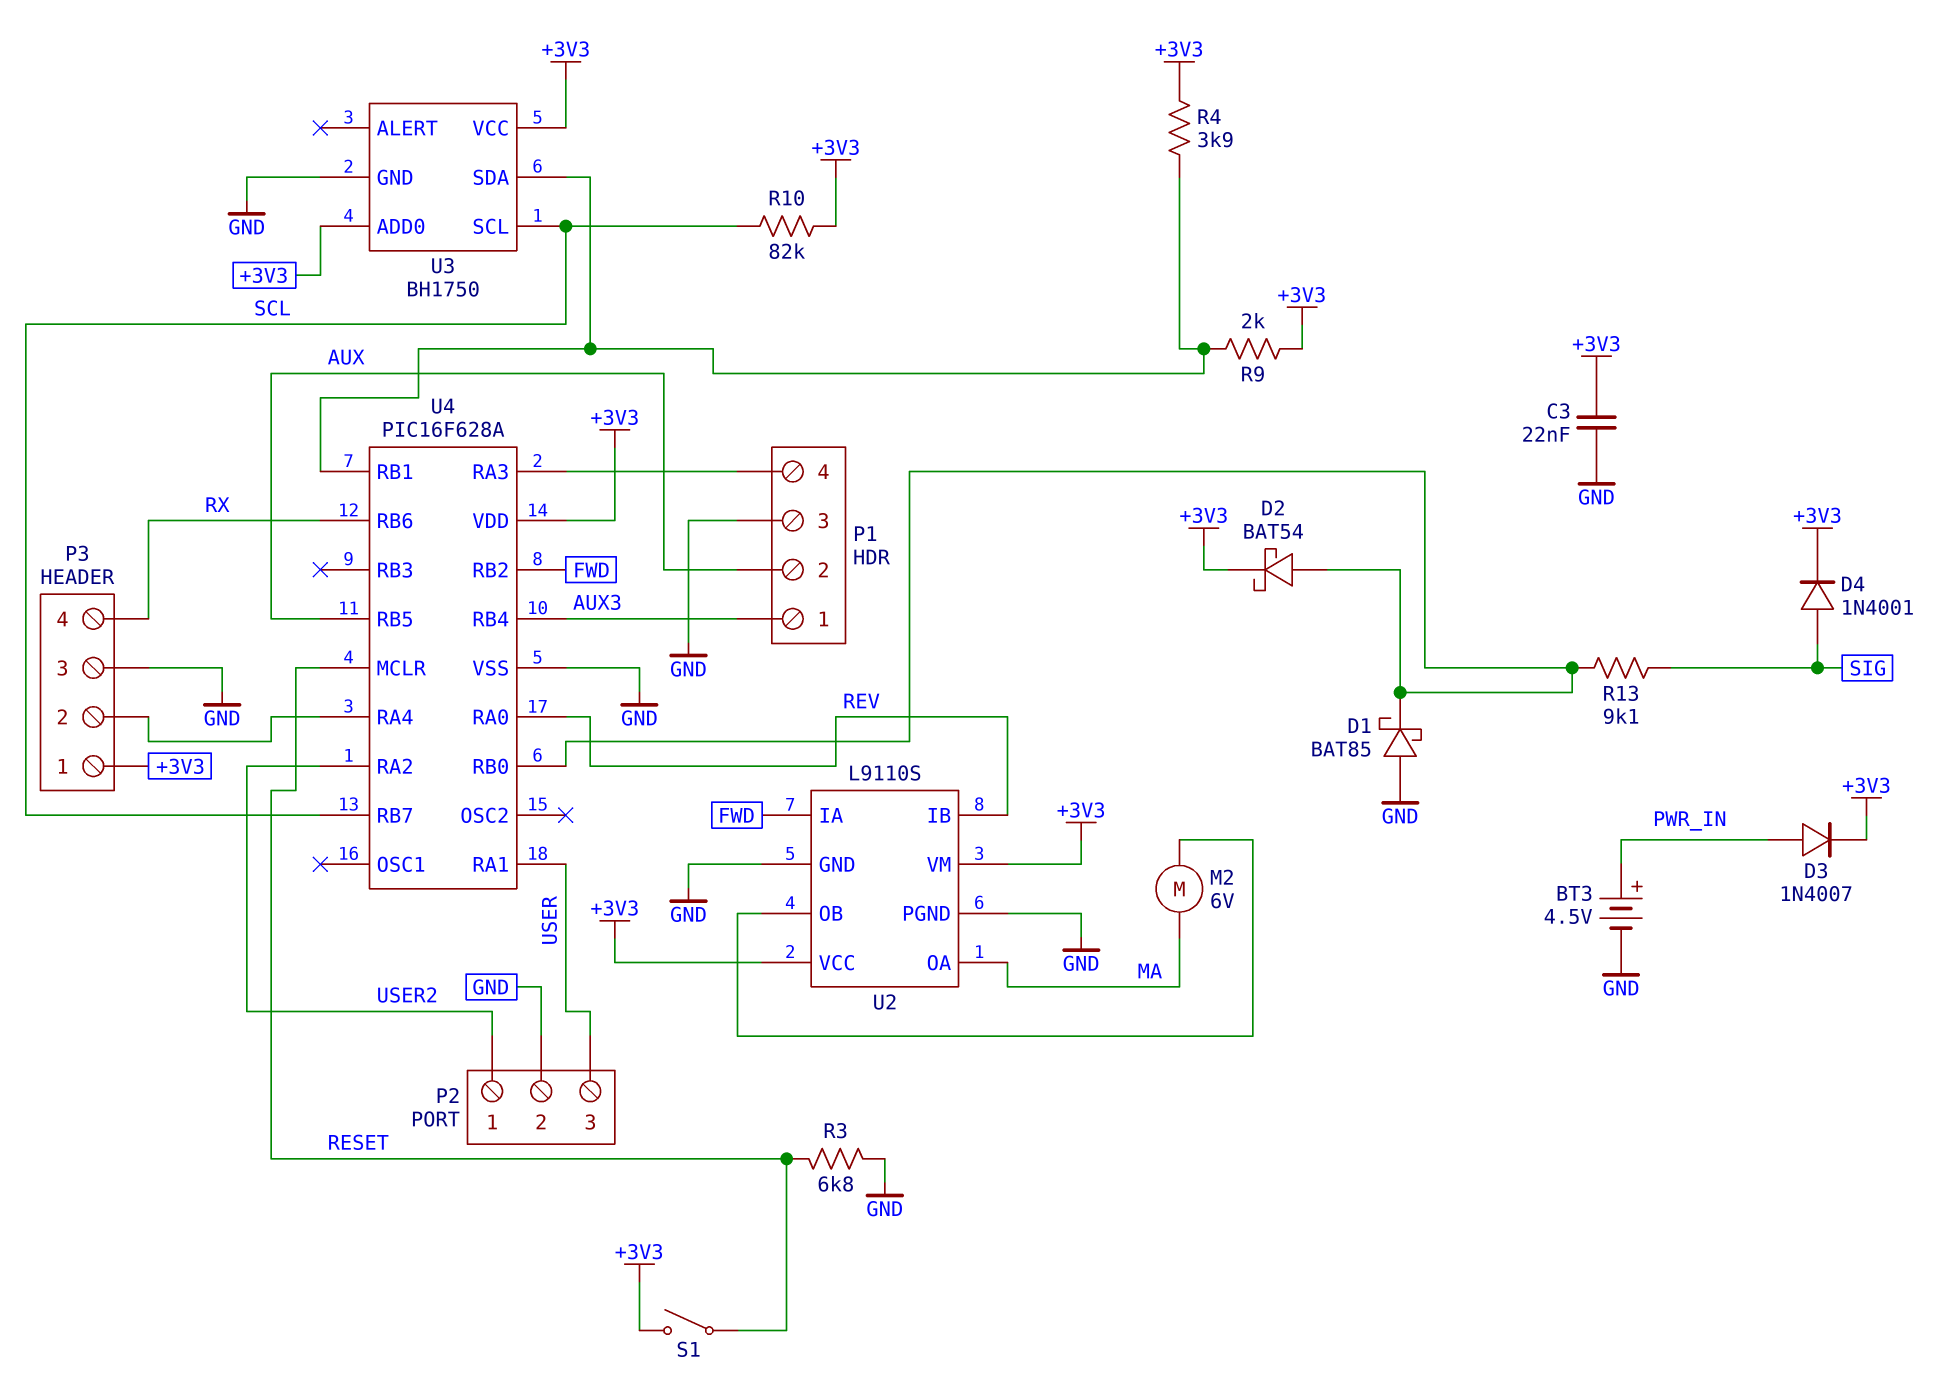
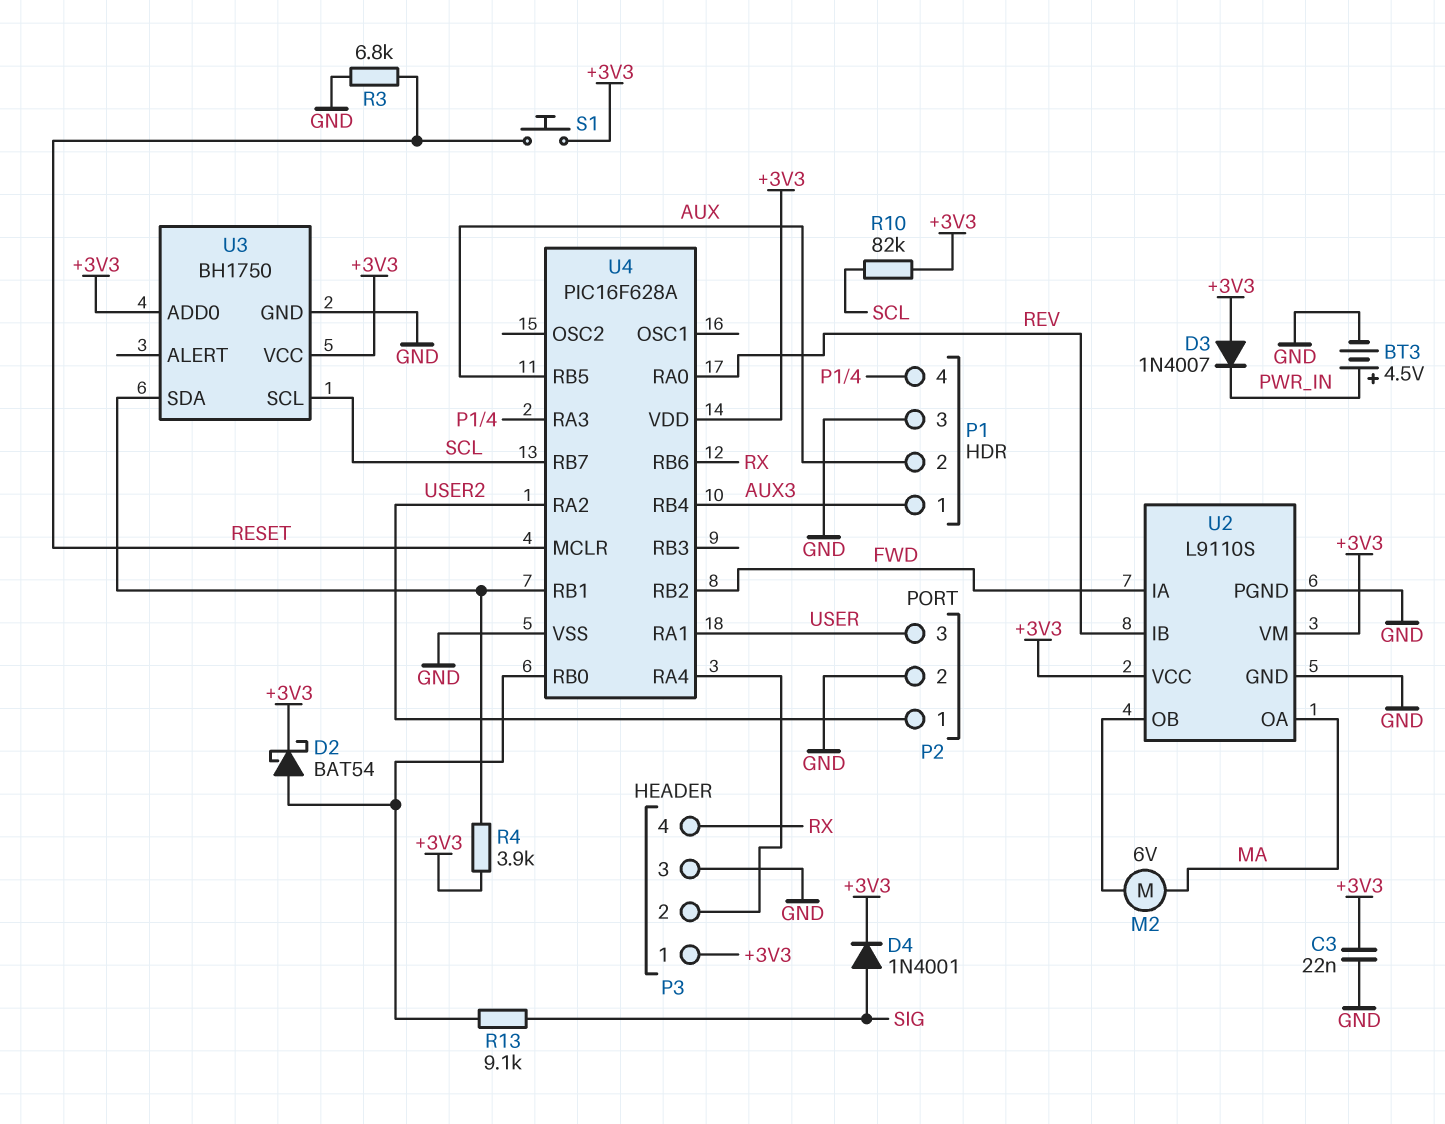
D1: schottky BAT85 (A GND, K U4/RB0) -> none
D3: diode 1N4007 (A PWR_IN, K +3V3) -> diode 1N4007 (A +3V3, K PWR_IN)
R9: 2k (+3V3, U3/SDA) -> none
S1: switch (+3V3, RESET) -> button (+3V3, RESET)

